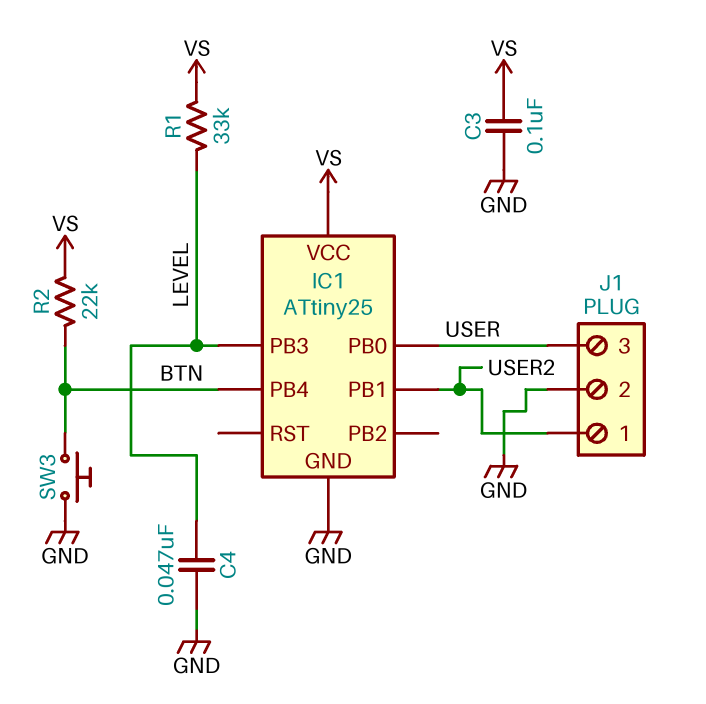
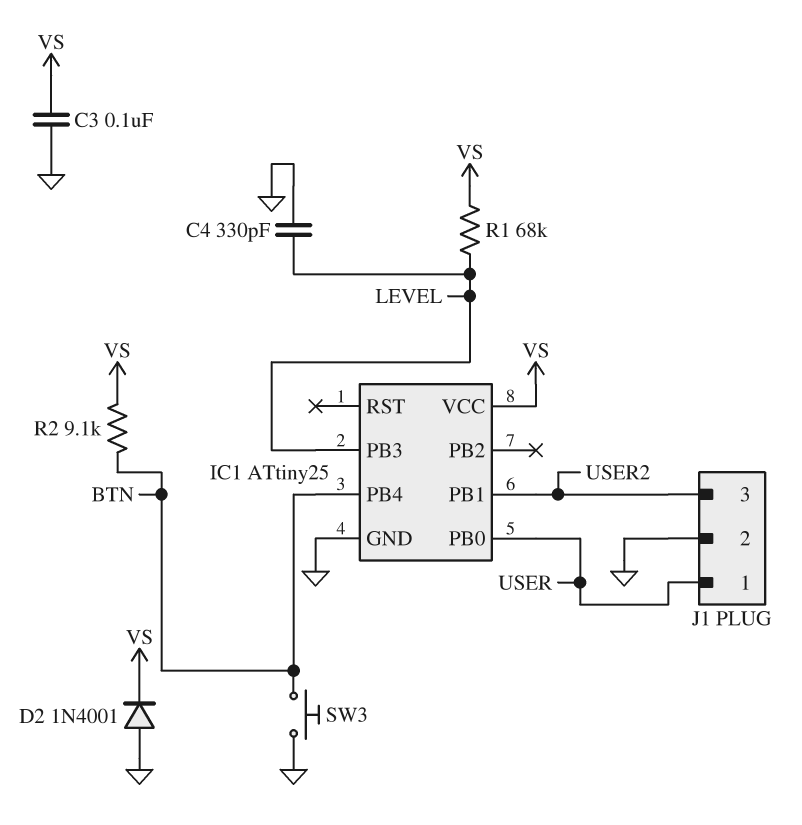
C4: 47nF (GND, LEVEL) -> 330pF (GND, LEVEL)
D2: none -> diode 1N4001 (A GND, K VS)
J1 pin 1: USER2 -> USER
J1 pin 3: USER -> USER2
R1: 33k (LEVEL, VS) -> 68k (LEVEL, VS)
R2: 22k (BTN, VS) -> 9.1k (BTN, VS)

